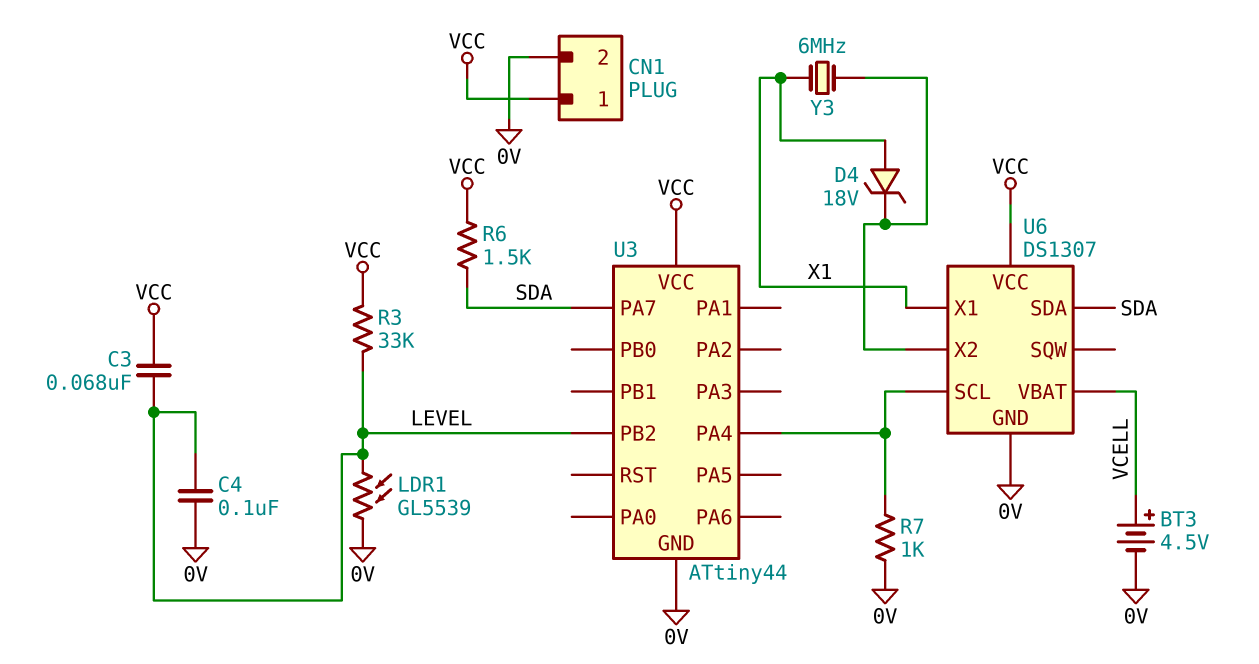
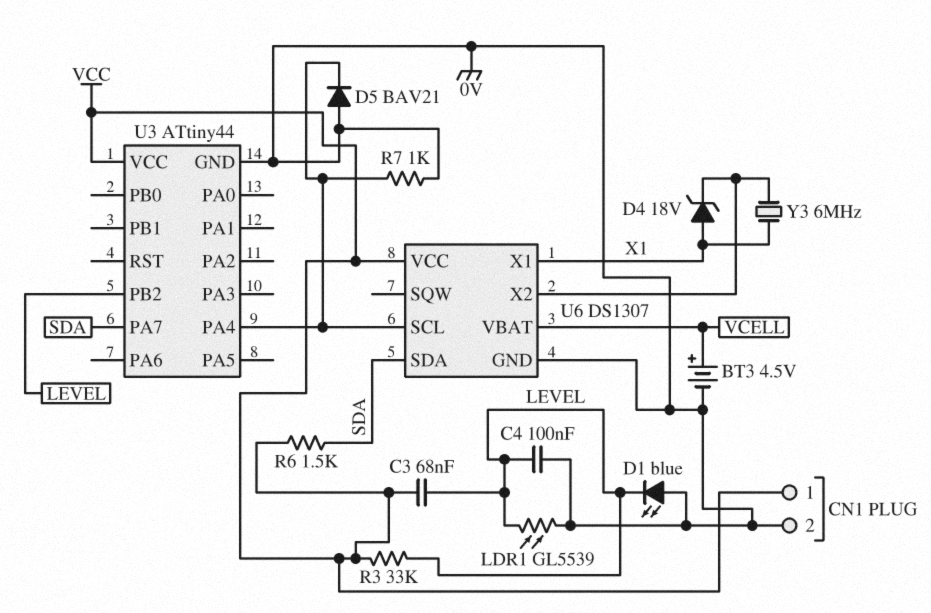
D1: none -> LED blue (A 0V, K LEVEL)
D5: none -> diode BAV21 (A 0V, K U3/PA4)

